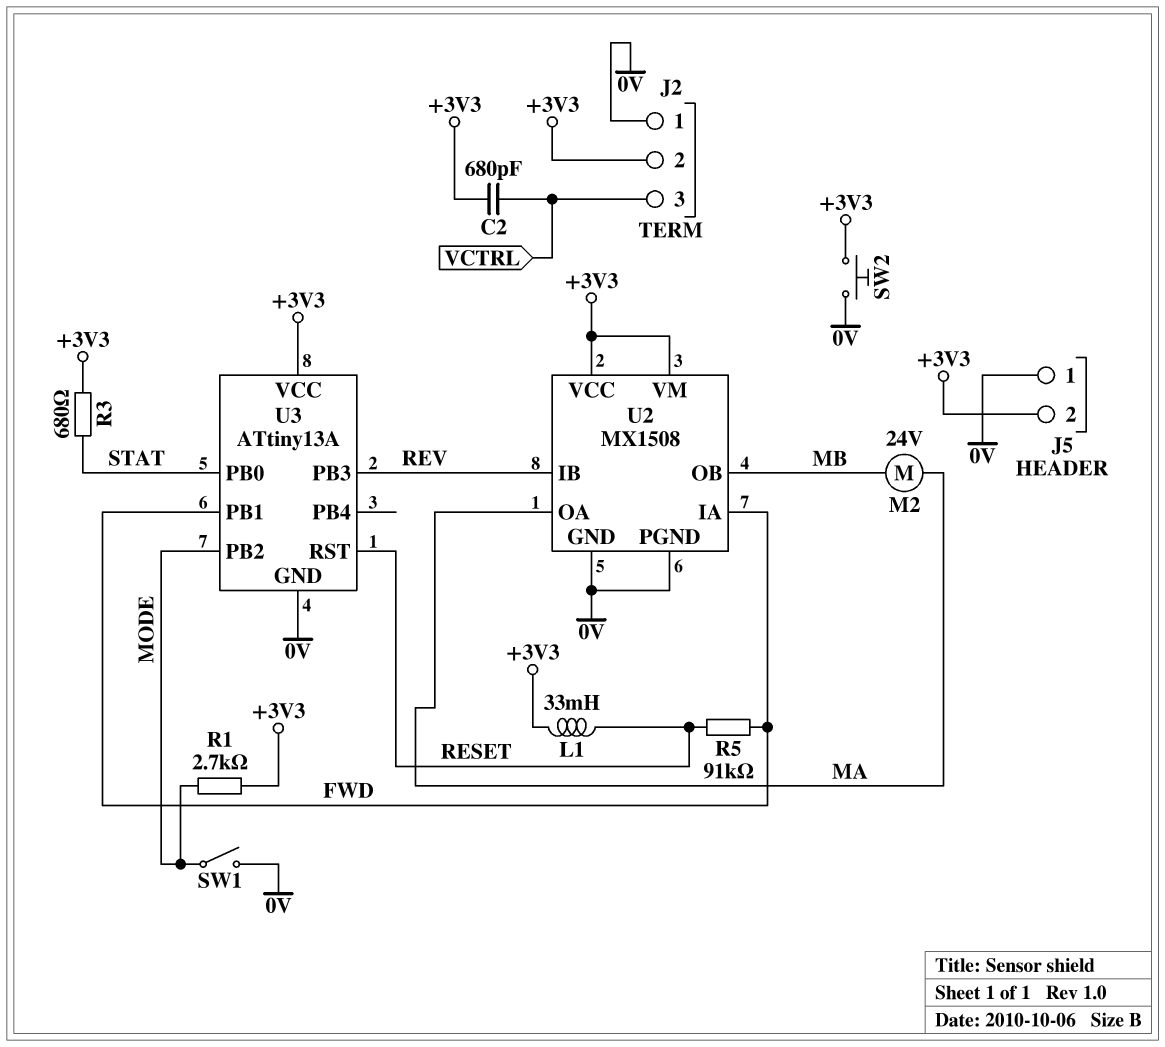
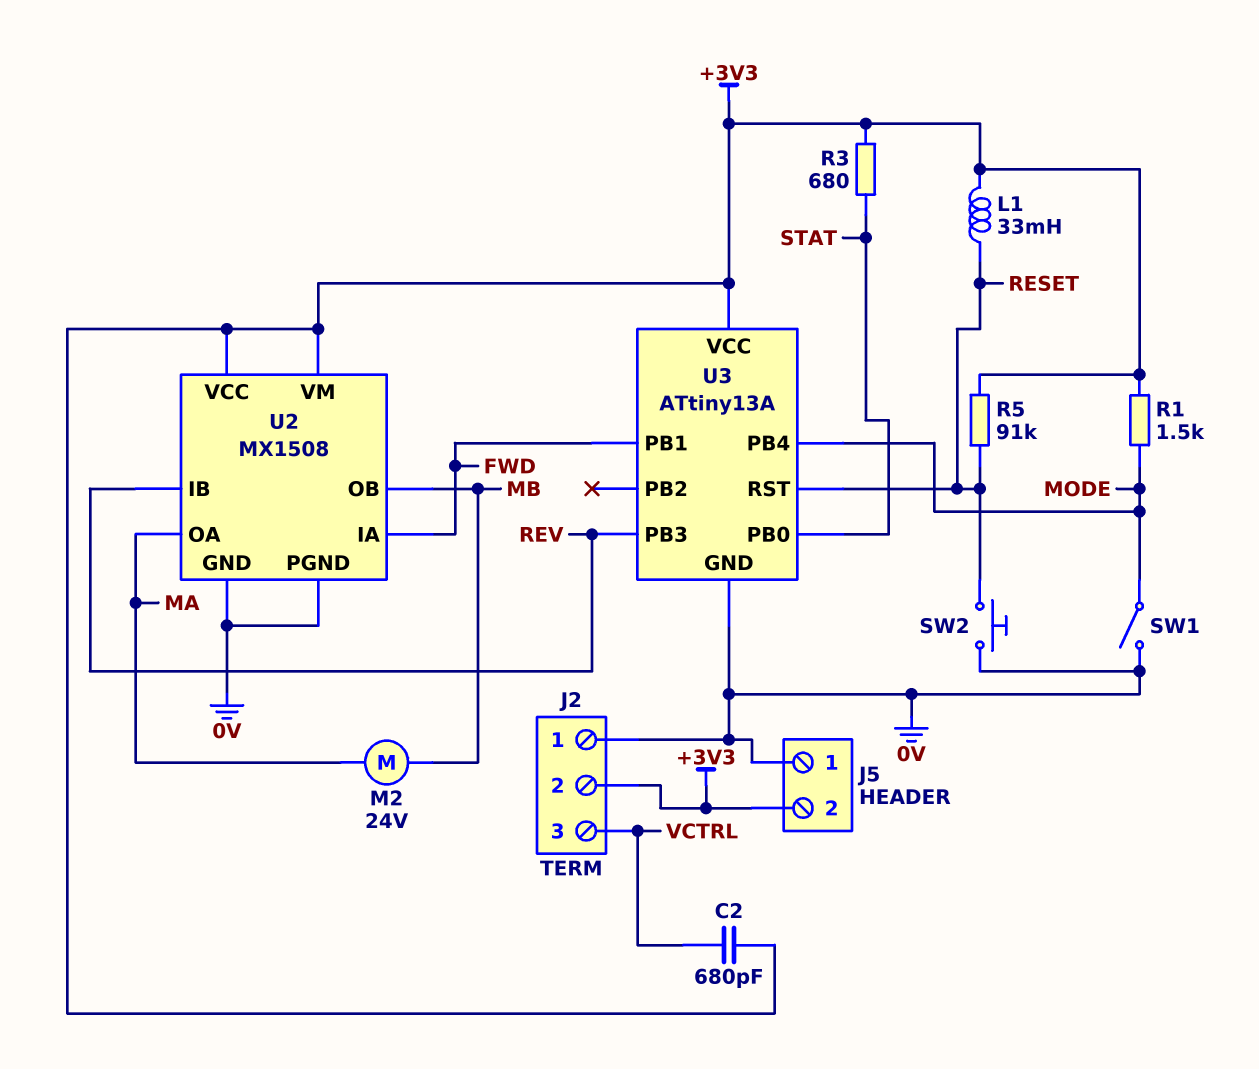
R1: 2.7k (+3V3, MODE) -> 1.5k (+3V3, MODE)
R5: 91k (FWD, RESET) -> 91k (+3V3, RESET)
SW2: button (+3V3, 0V) -> button (0V, RESET)
U3 pin PB2: MODE -> none
U3 pin PB4: none -> MODE

